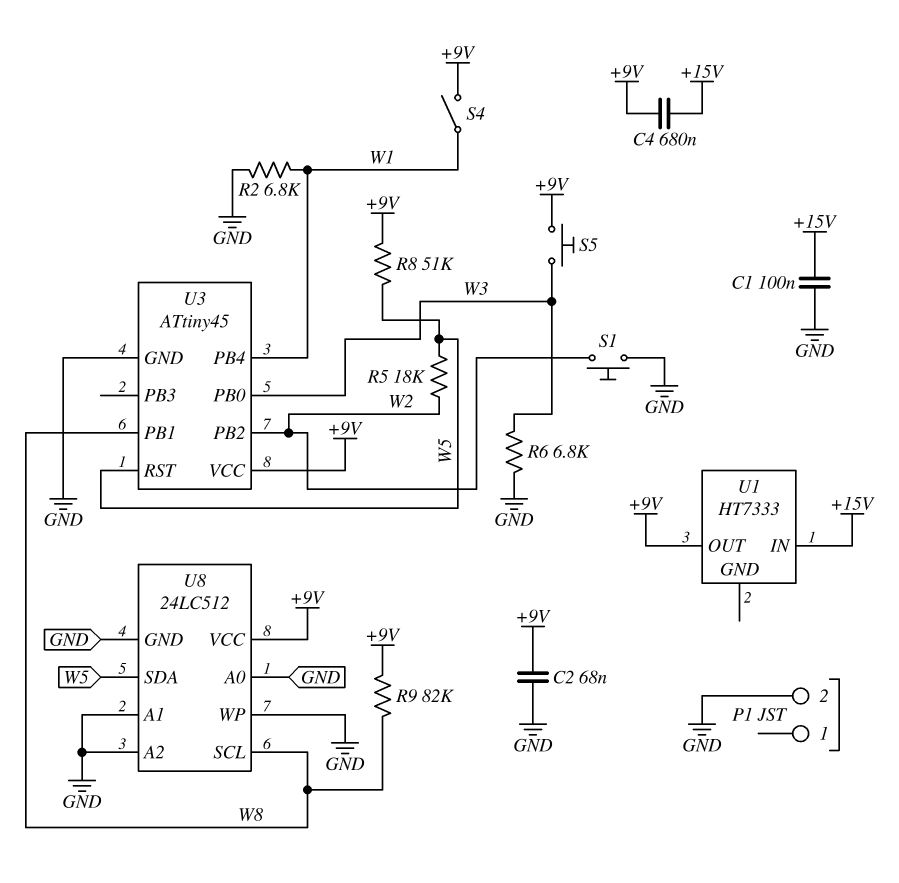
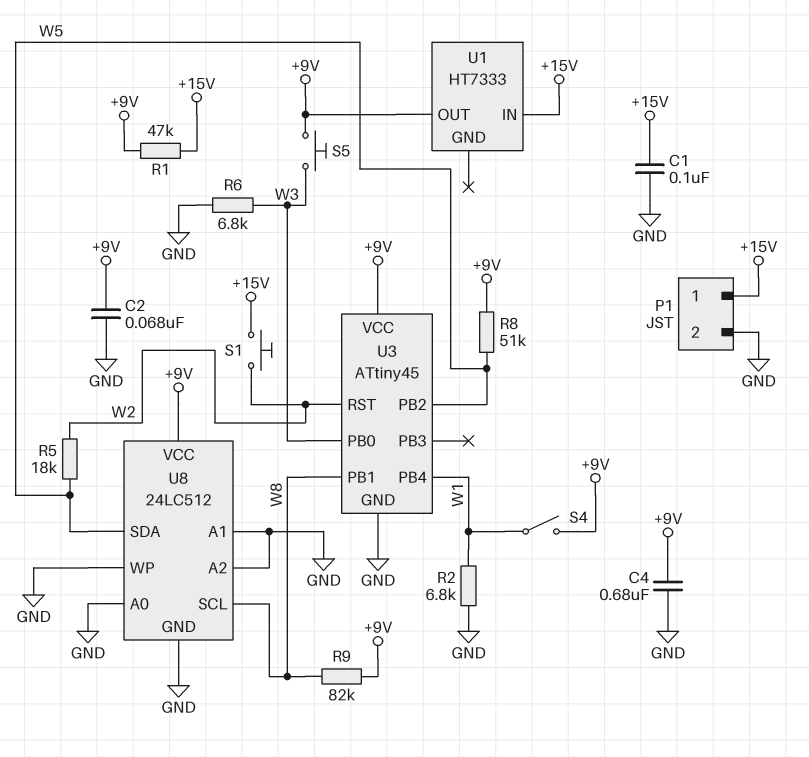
C4: 680nF (+9V, +15V) -> 680nF (+9V, GND)
P1 pin 1: none -> +15V
R1: none -> 47k (+9V, +15V)
S1: button (GND, W2) -> button (+15V, W2)
U3 pin PB2: W2 -> W5
U3 pin RST: W5 -> W2

